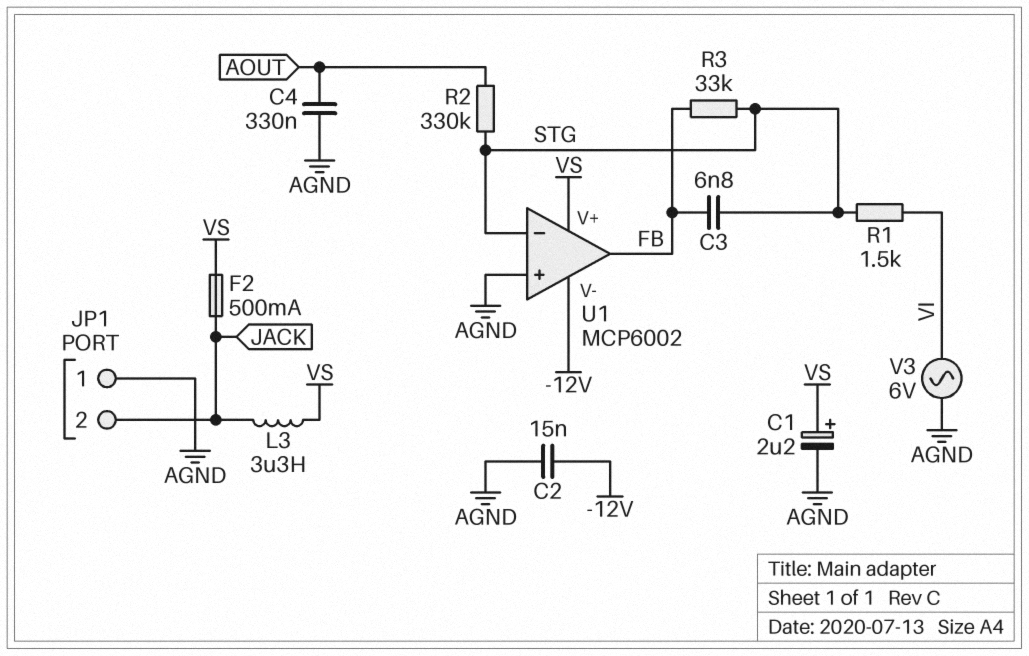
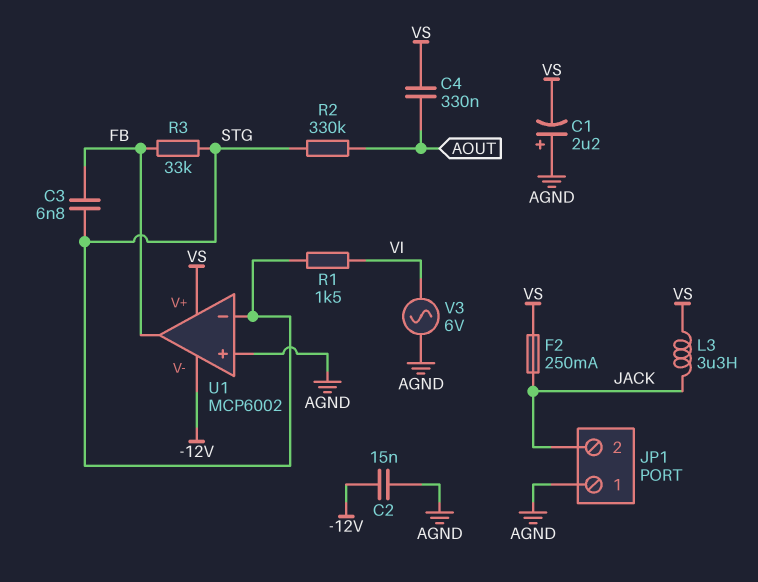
C1: 2.2uF (plus VS, minus AGND) -> 2.2uF (plus AGND, minus VS)
C4: 330nF (AGND, AOUT) -> 330nF (AOUT, VS)
F2: 500mA (JACK, VS) -> 250mA (JACK, VS)

